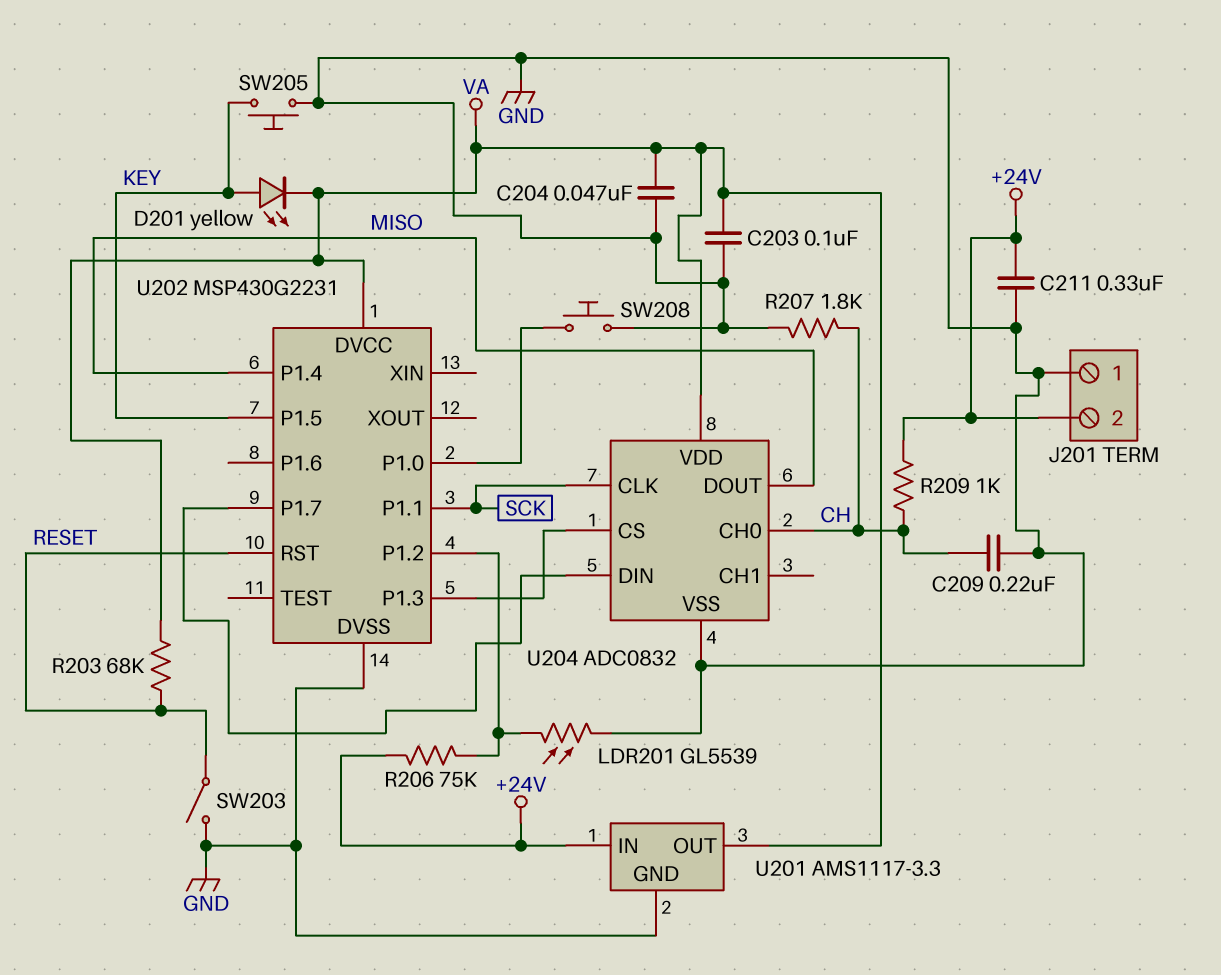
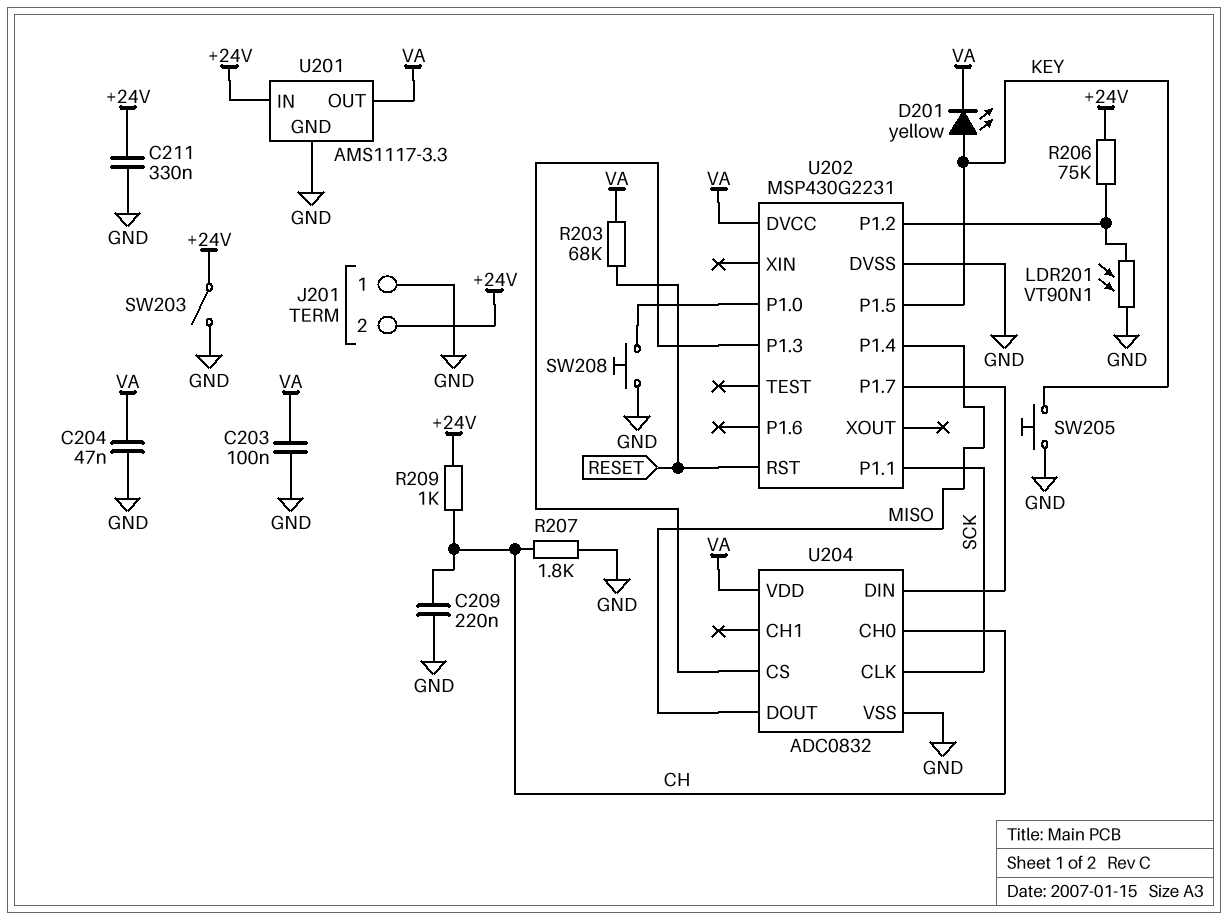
LDR201: GL5539 (GND, U202/P1.2) -> VT90N1 (GND, U202/P1.2)
SW203: switch (GND, RESET) -> switch (+24V, GND)

